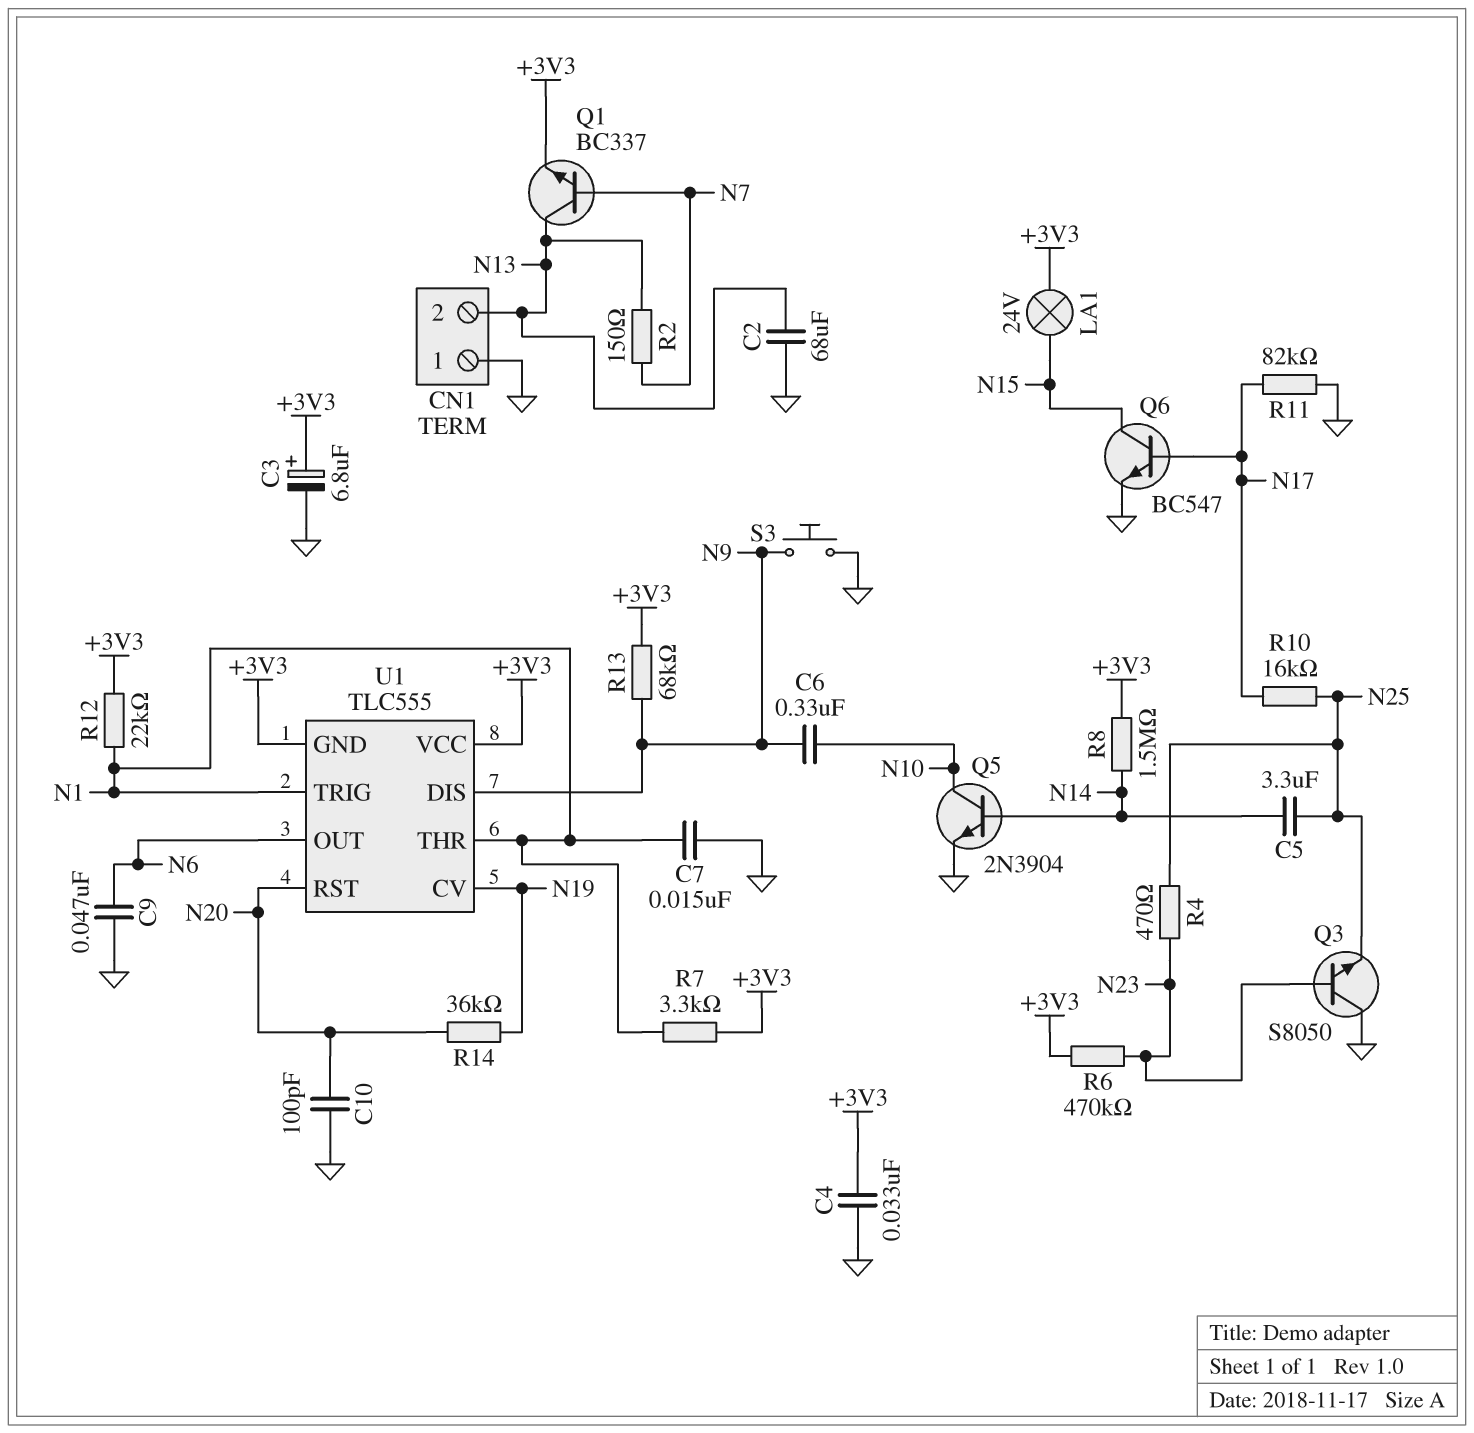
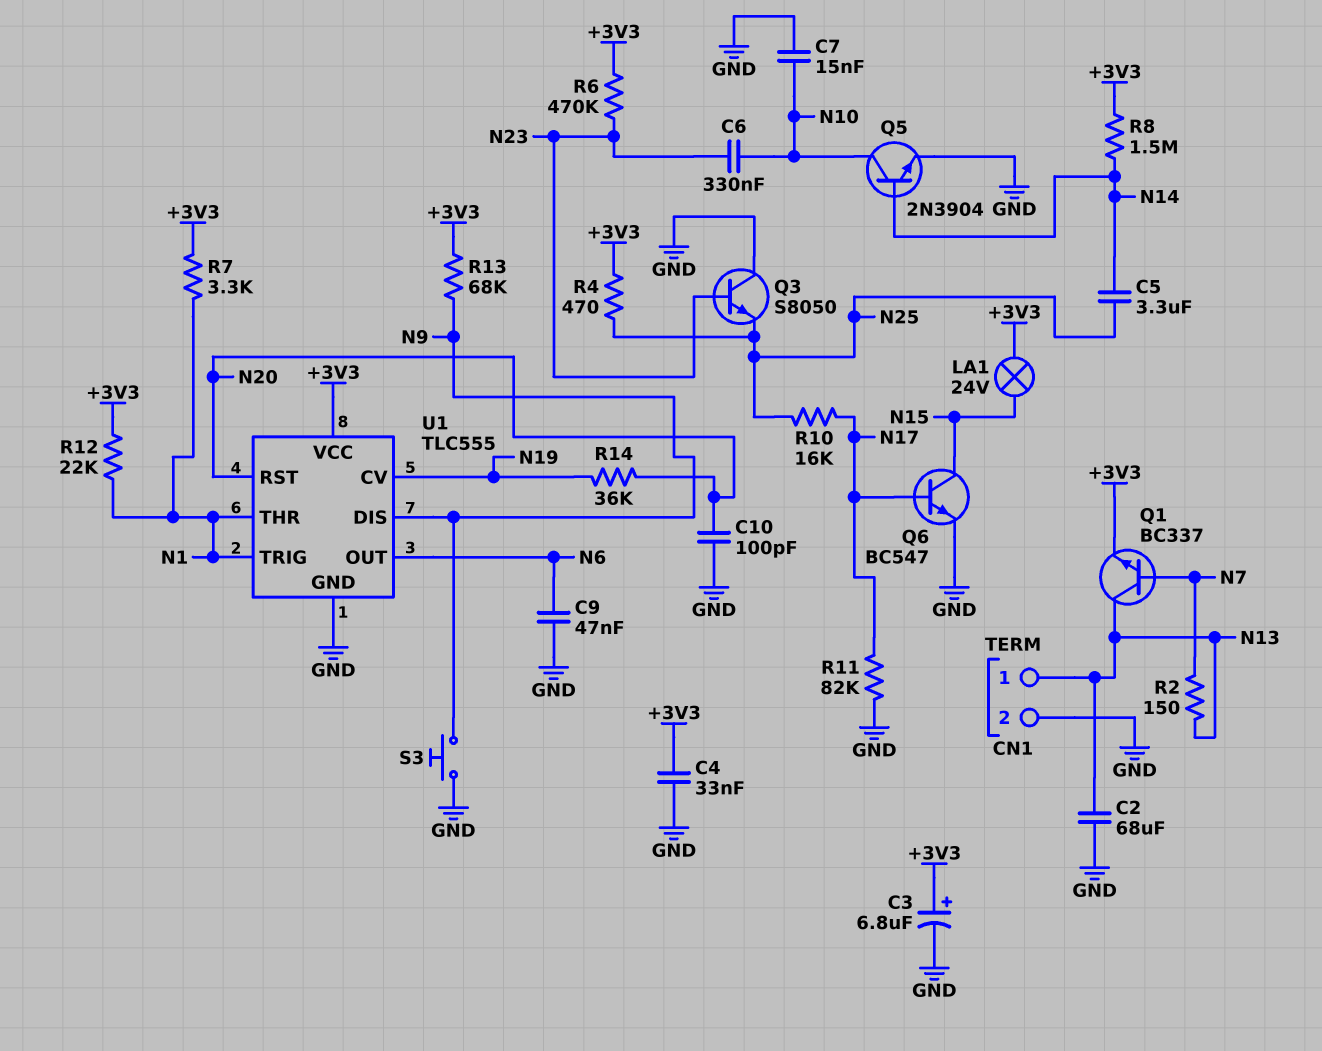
C6: 330nF (N9, N10) -> 330nF (N10, N23)
C7: 15nF (GND, N1) -> 15nF (GND, N10)
CN1 pin 1: GND -> N13
CN1 pin 2: N13 -> GND
R4: 470 (N23, N25) -> 470 (+3V3, N25)
U1 pin GND: +3V3 -> GND

